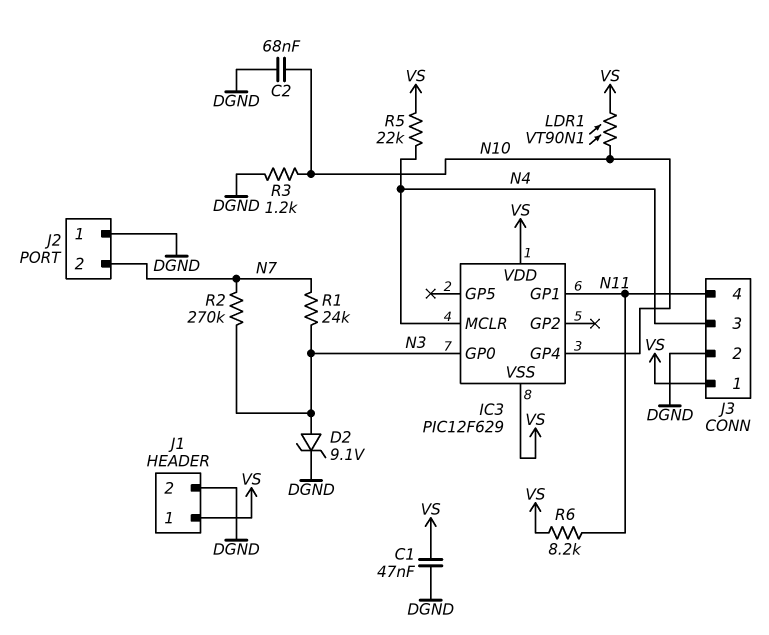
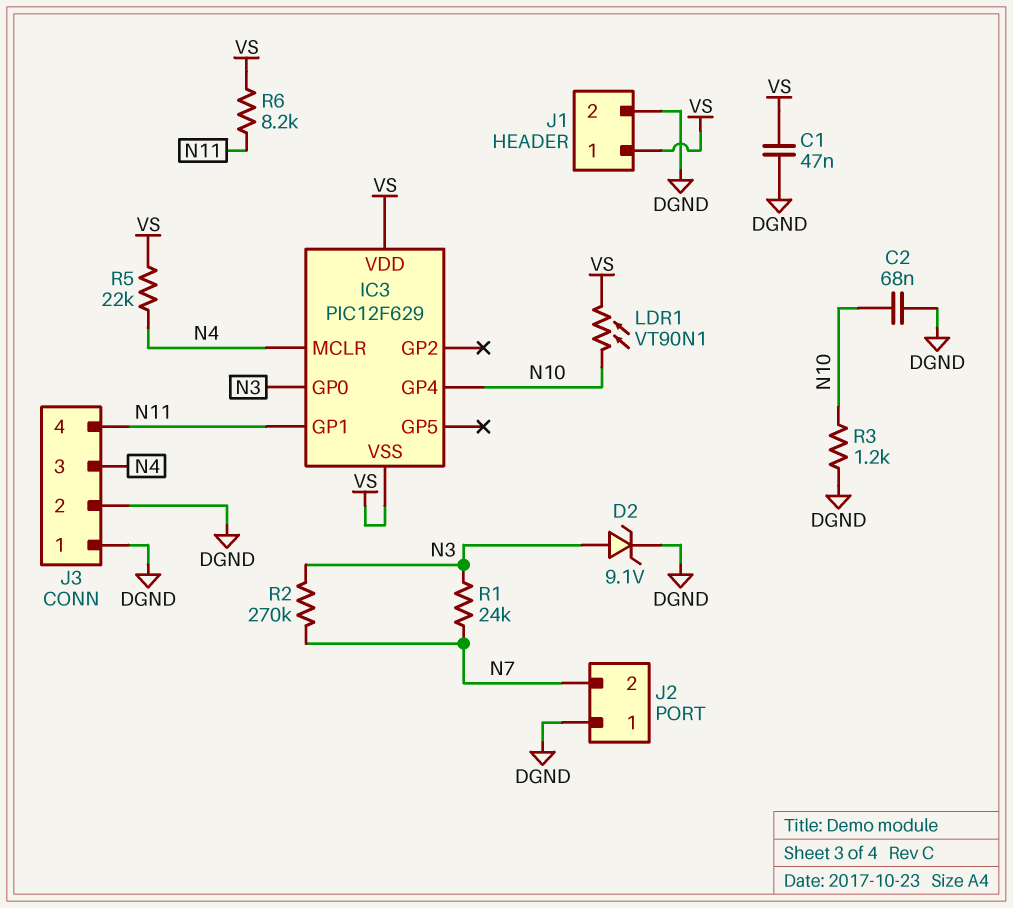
J3 pin 1: VS -> DGND

